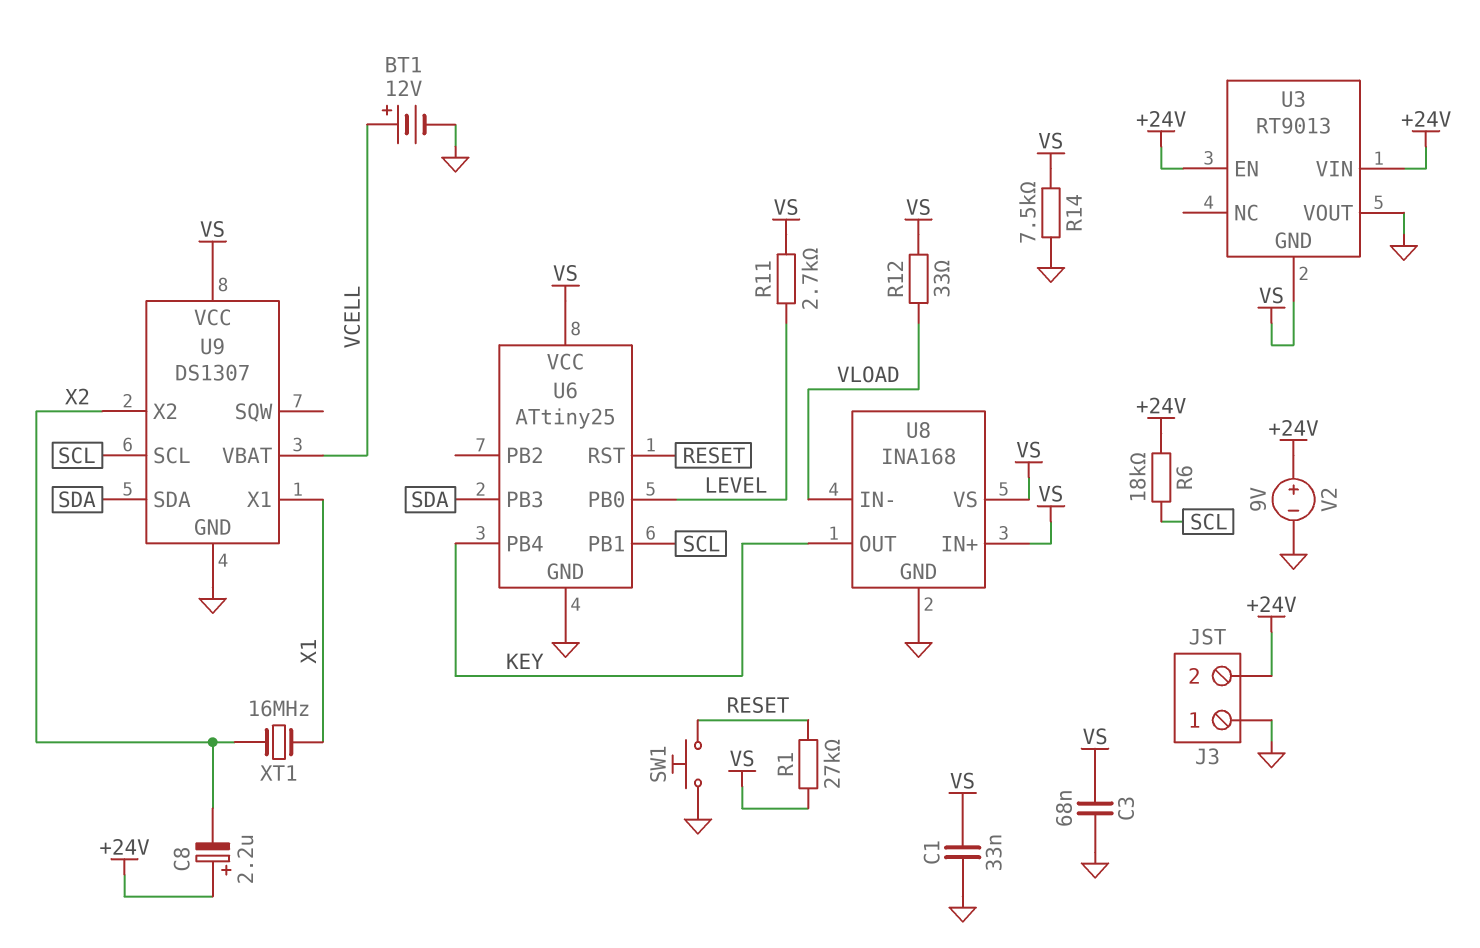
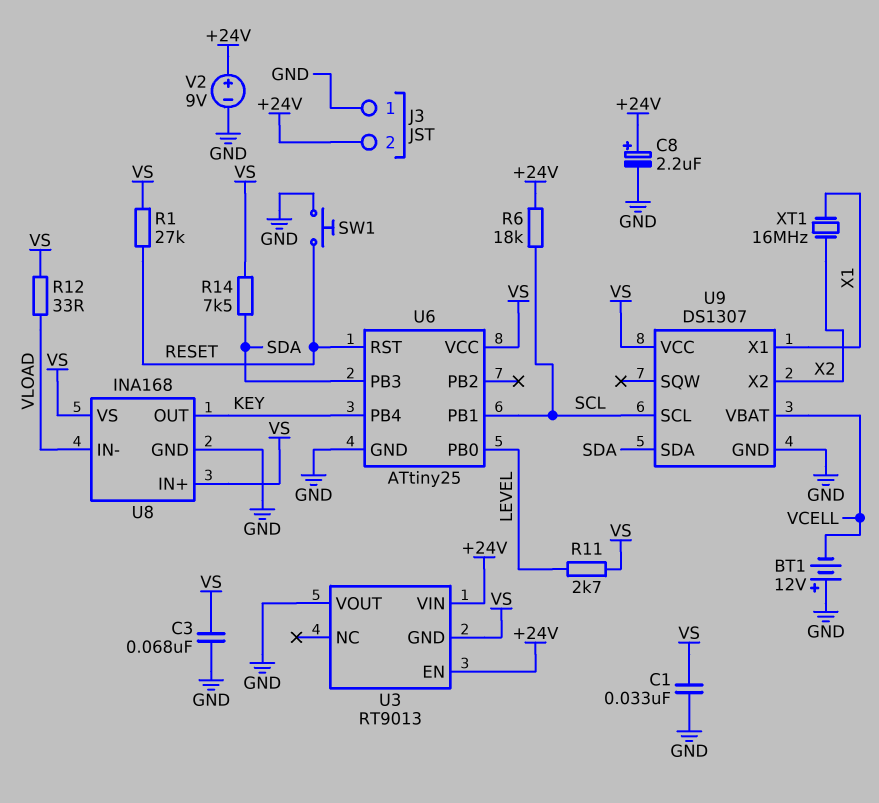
BT1: 12V (plus VCELL, minus GND) -> 12V (plus GND, minus VCELL)
C8: 2.2uF (plus +24V, minus X2) -> 2.2uF (plus +24V, minus GND)
R14: 7.5k (GND, VS) -> 7.5k (SDA, VS)

